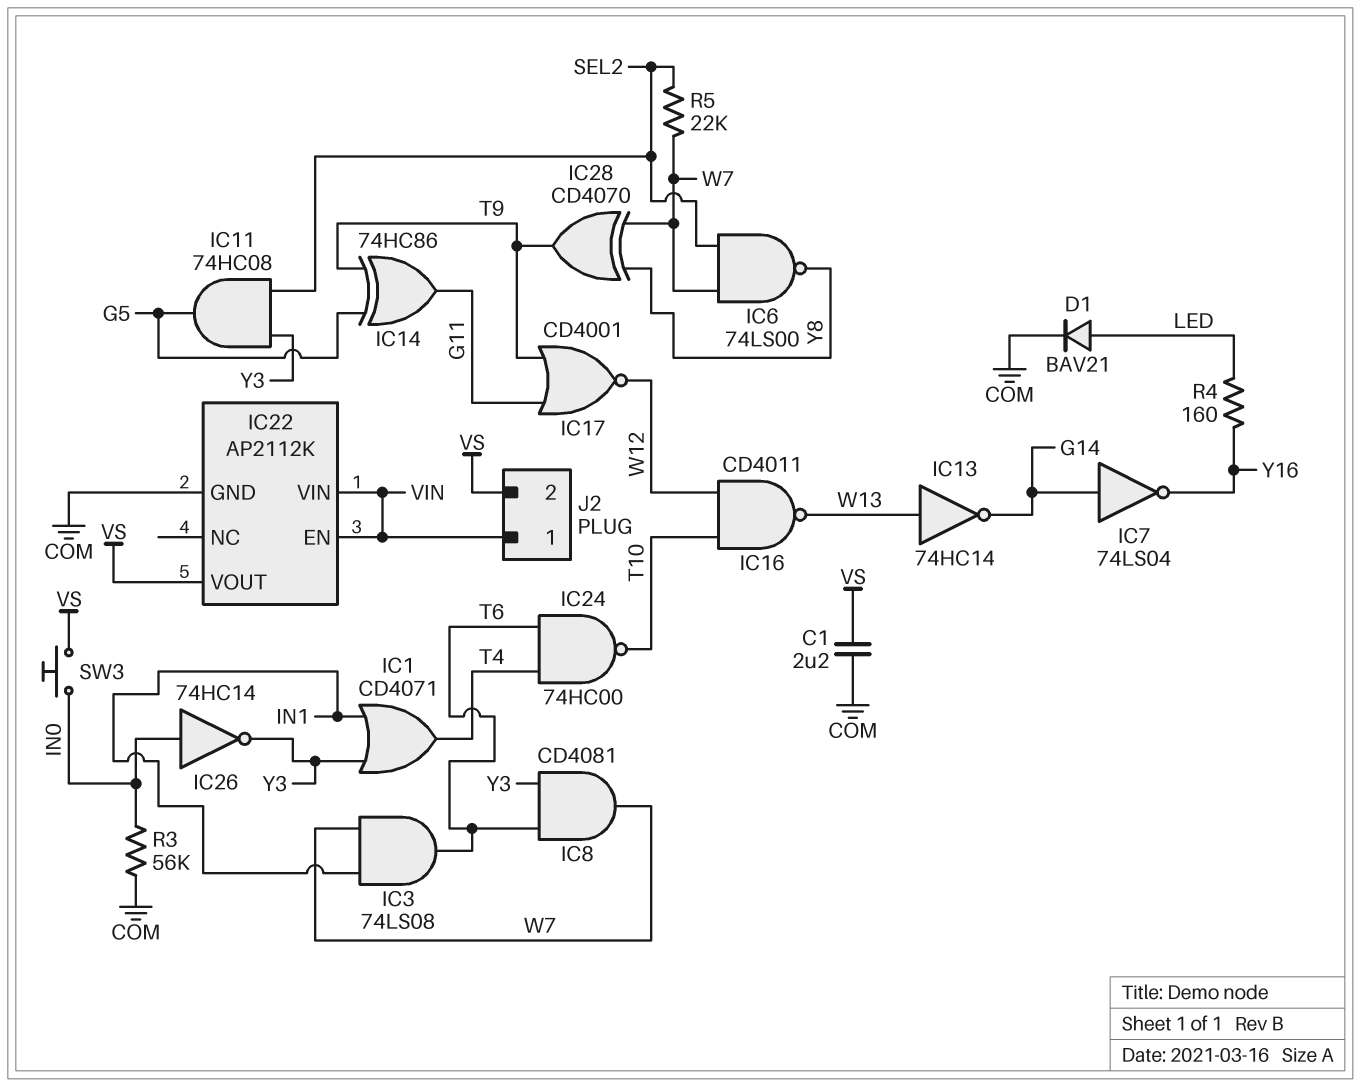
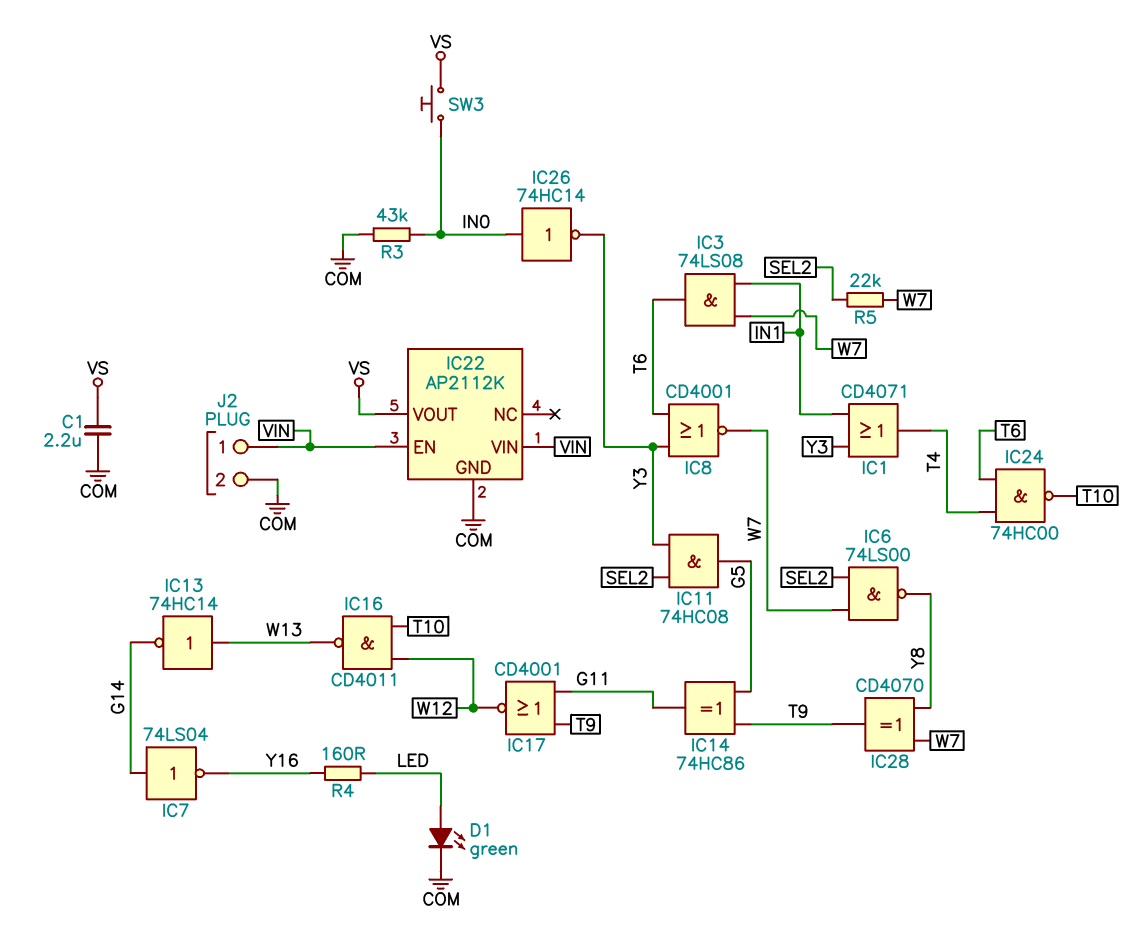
D1: diode BAV21 (A LED, K COM) -> LED green (A LED, K COM)
IC8: AND CD4081 (in T6, in Y3, out W7) -> NOR CD4001 (in T6, in Y3, out W7)
J2 pin 2: VS -> COM
R3: 56k (COM, IN0) -> 43k (COM, IN0)

